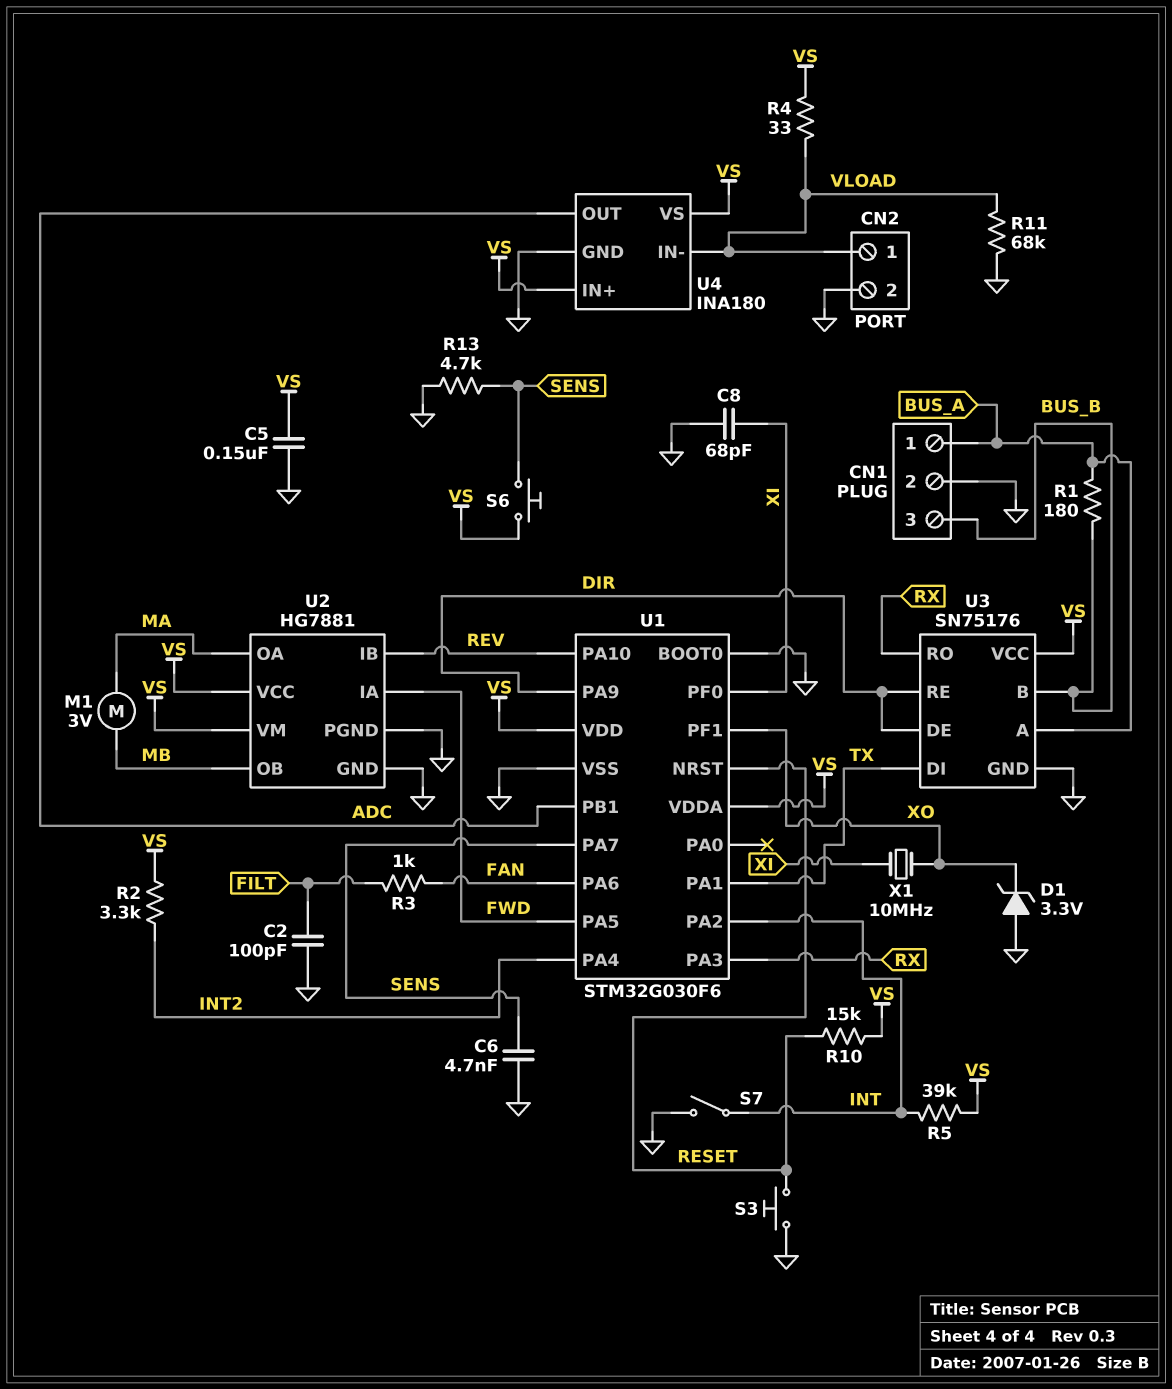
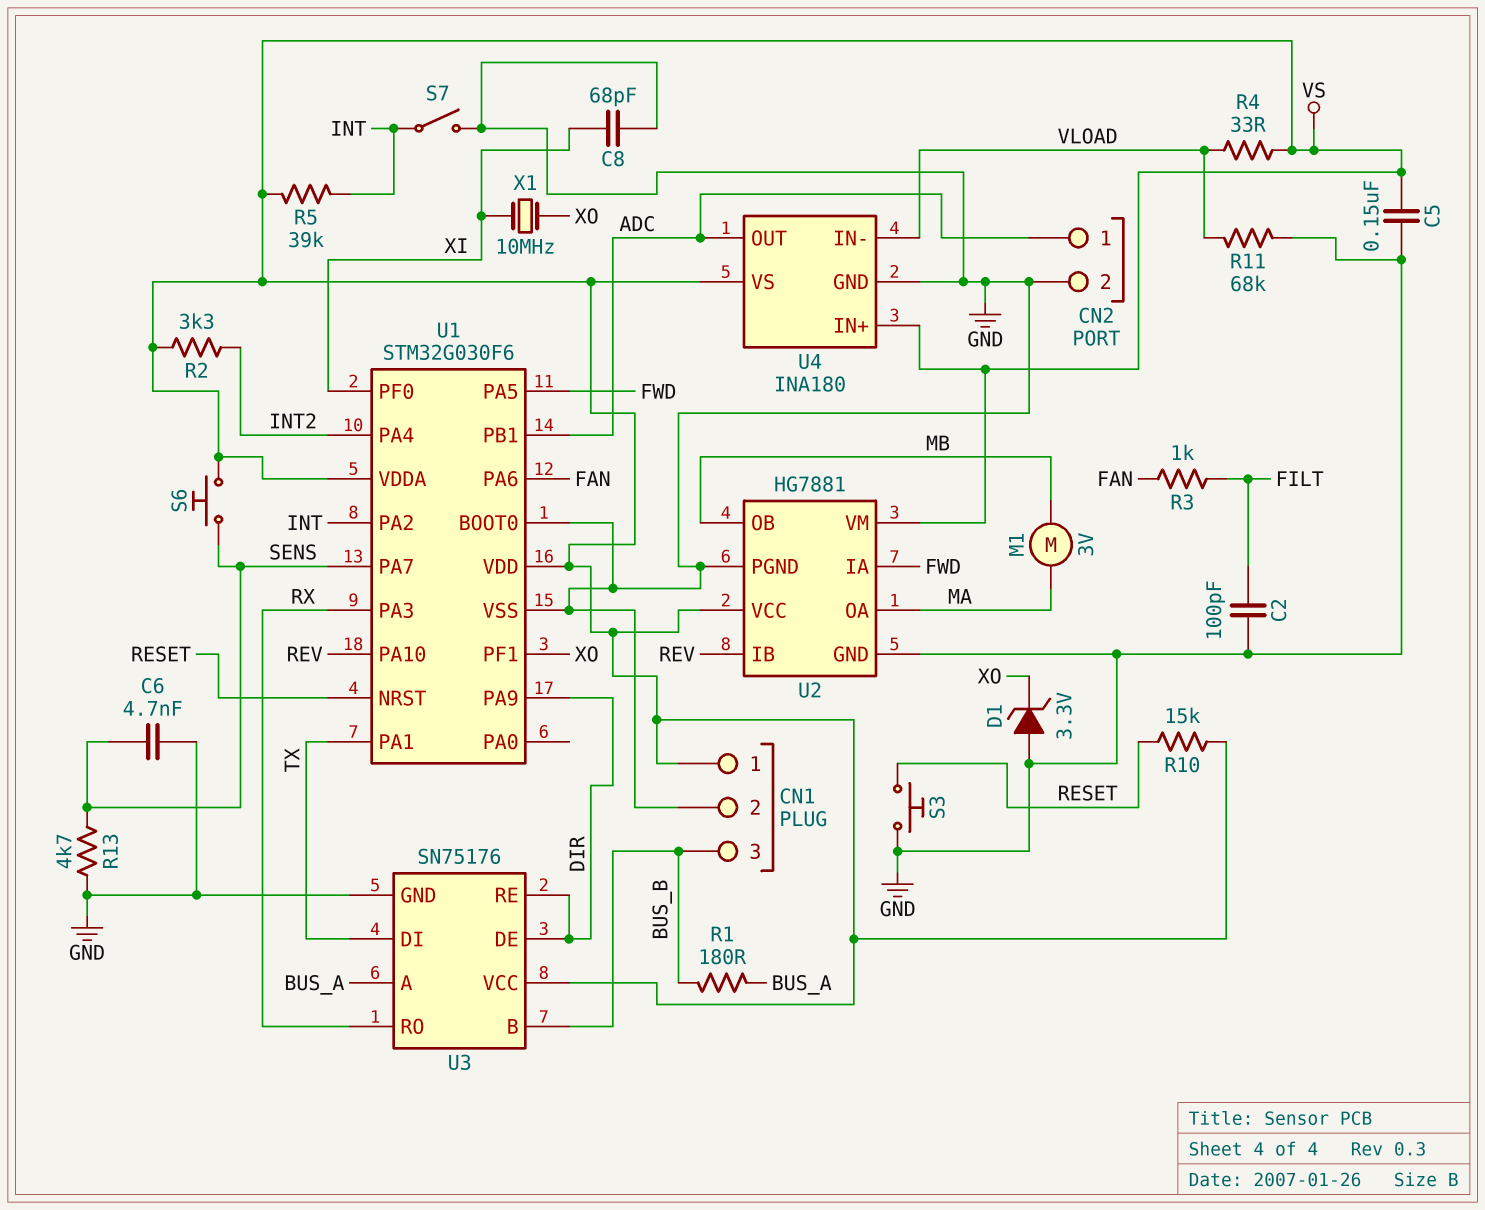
CN1 pin 1: BUS_A -> VS
CN2 pin 1: VLOAD -> ADC

